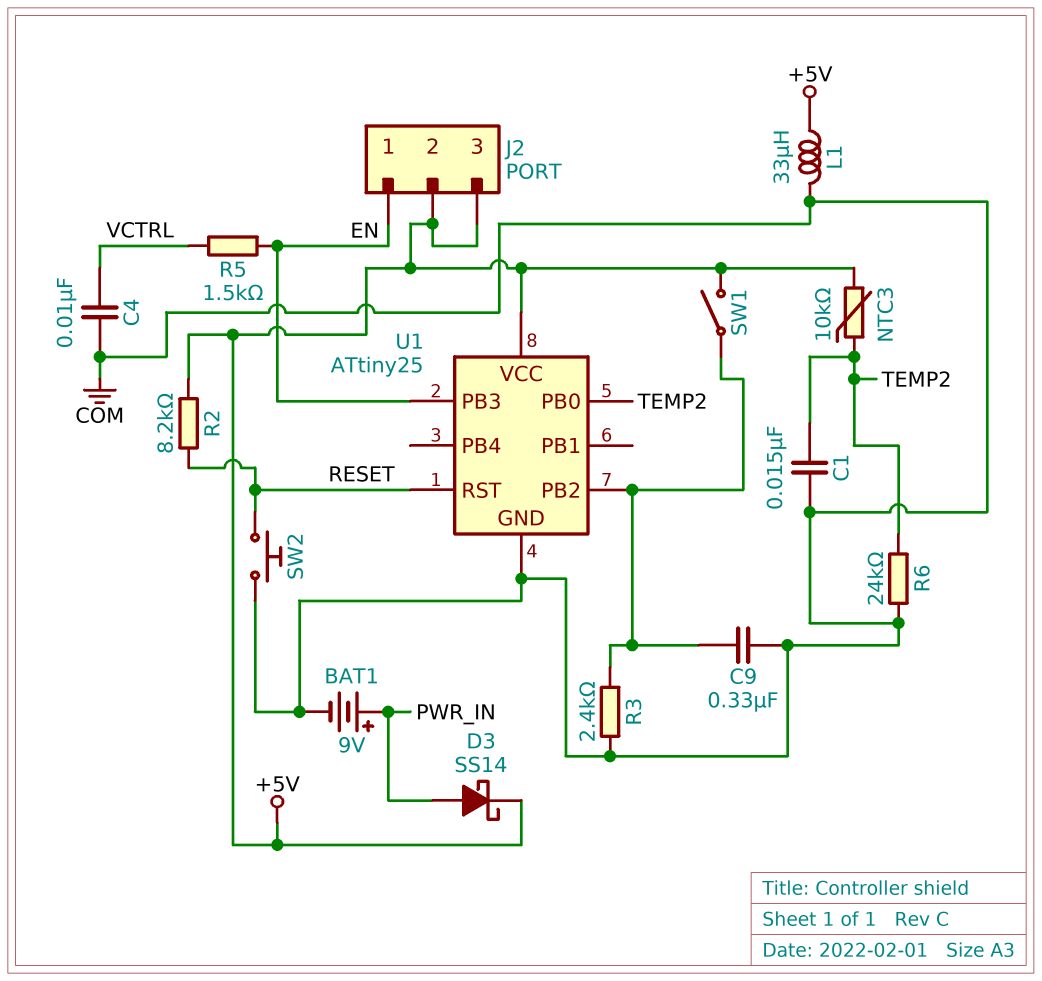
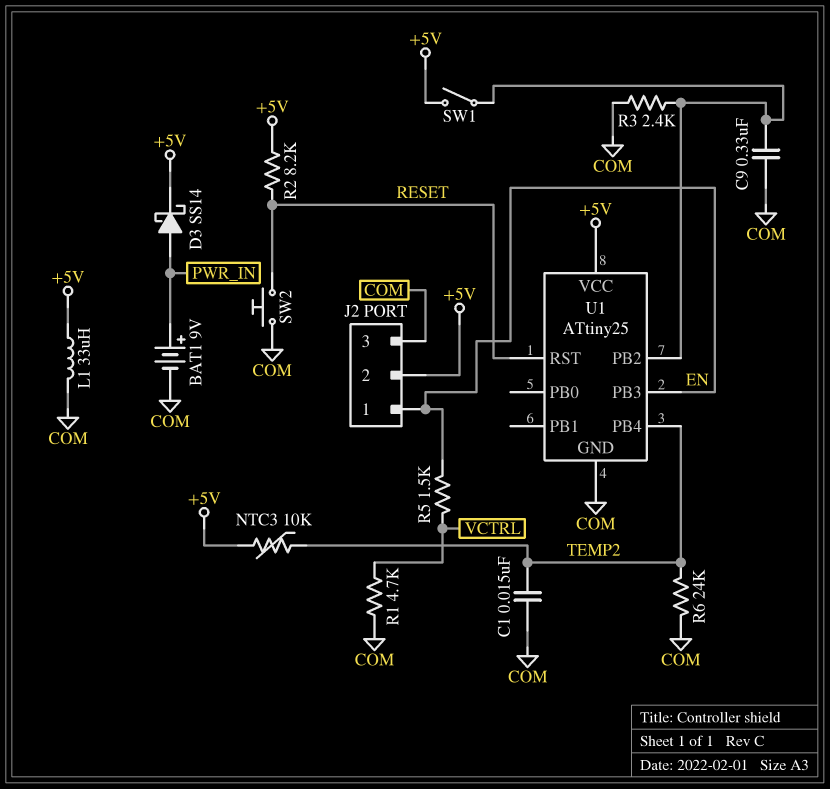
C4: 10nF (COM, VCTRL) -> none
J2 pin 3: +5V -> COM
R1: none -> 4.7k (COM, VCTRL)
U1 pin PB0: TEMP2 -> none
U1 pin PB4: none -> TEMP2

